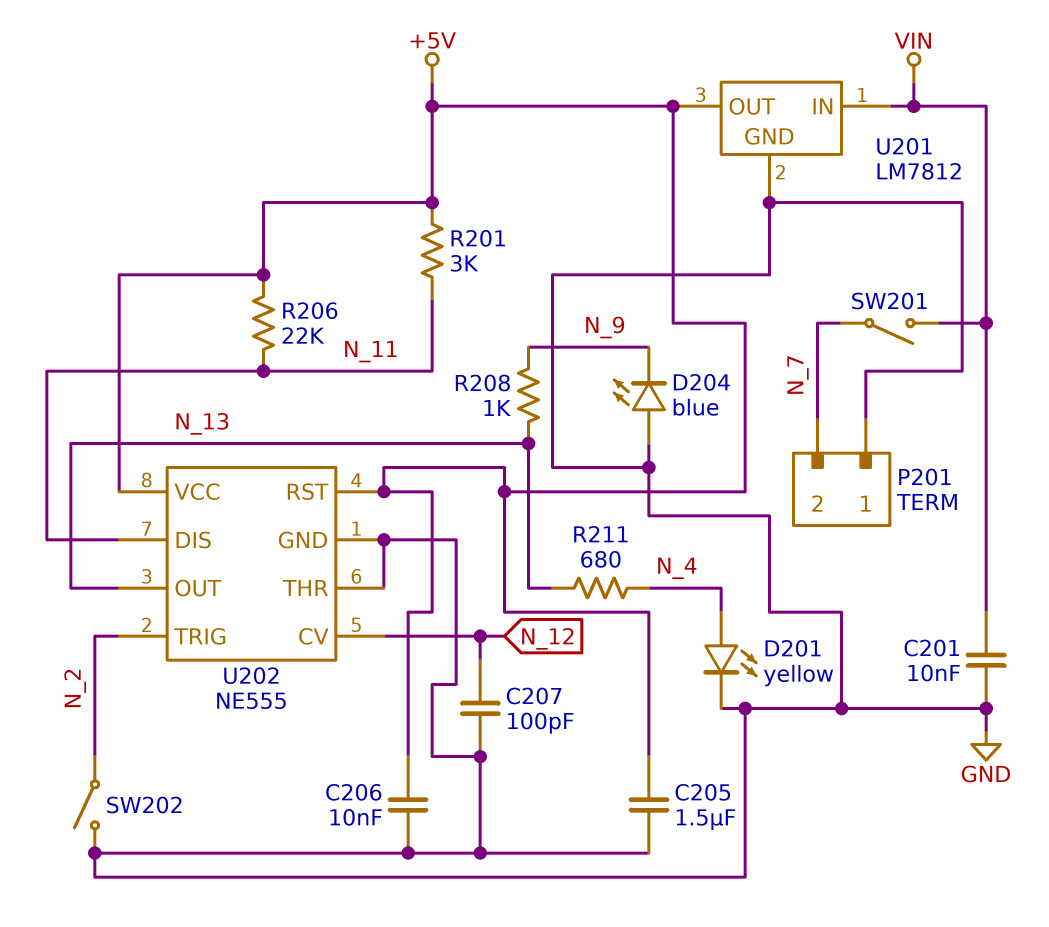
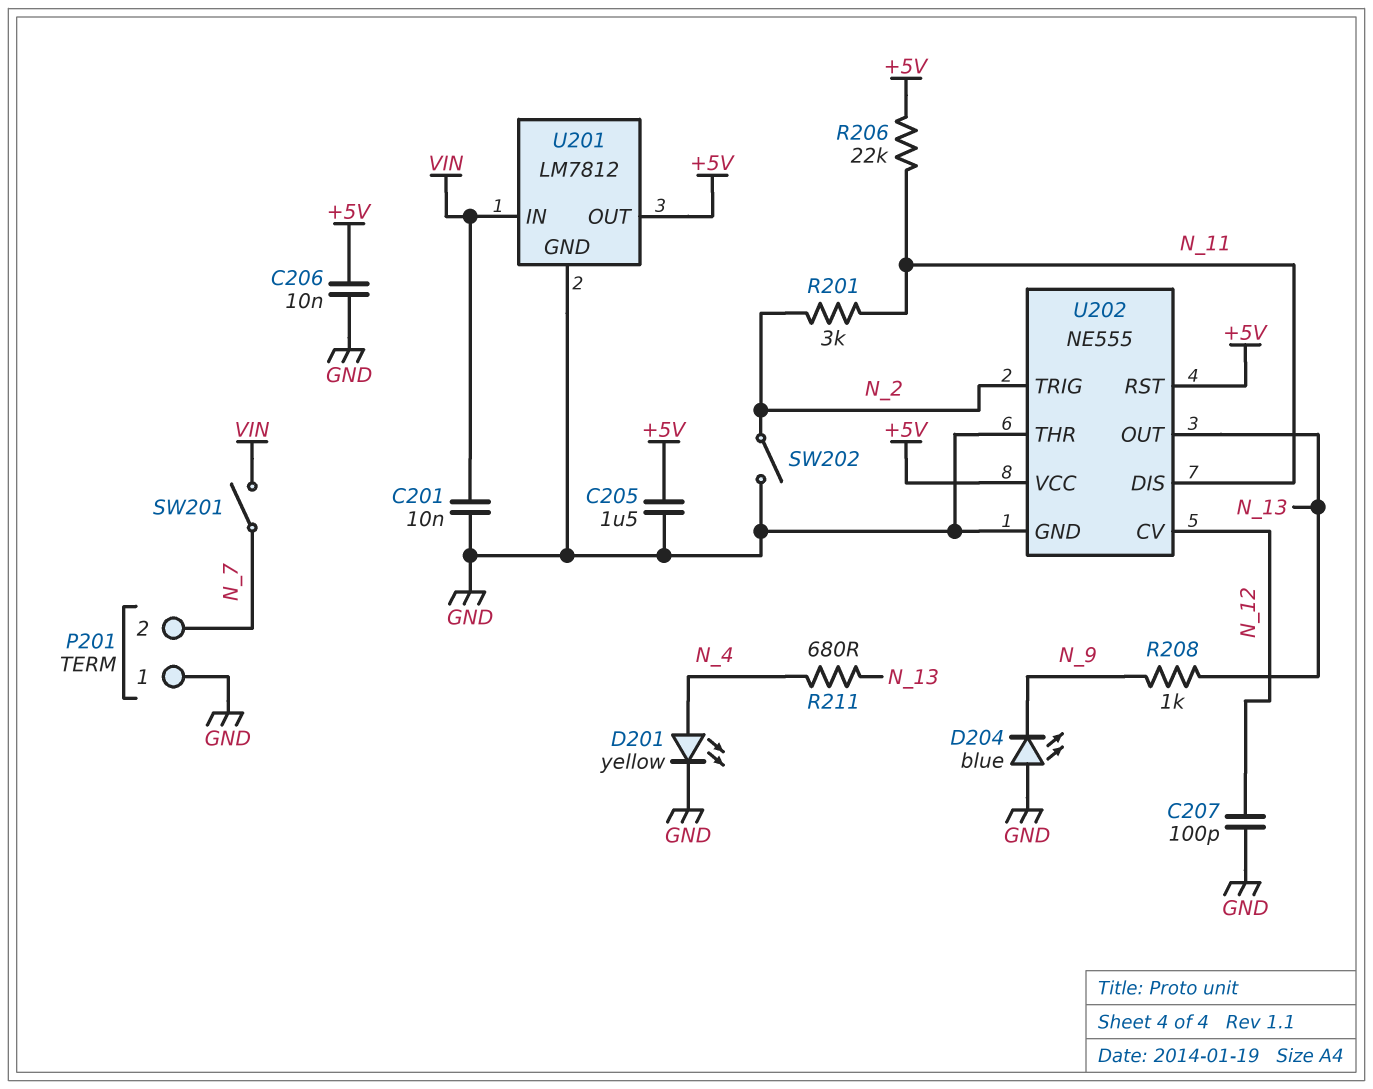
R201: 3k (+5V, N_11) -> 3k (N_2, N_11)

